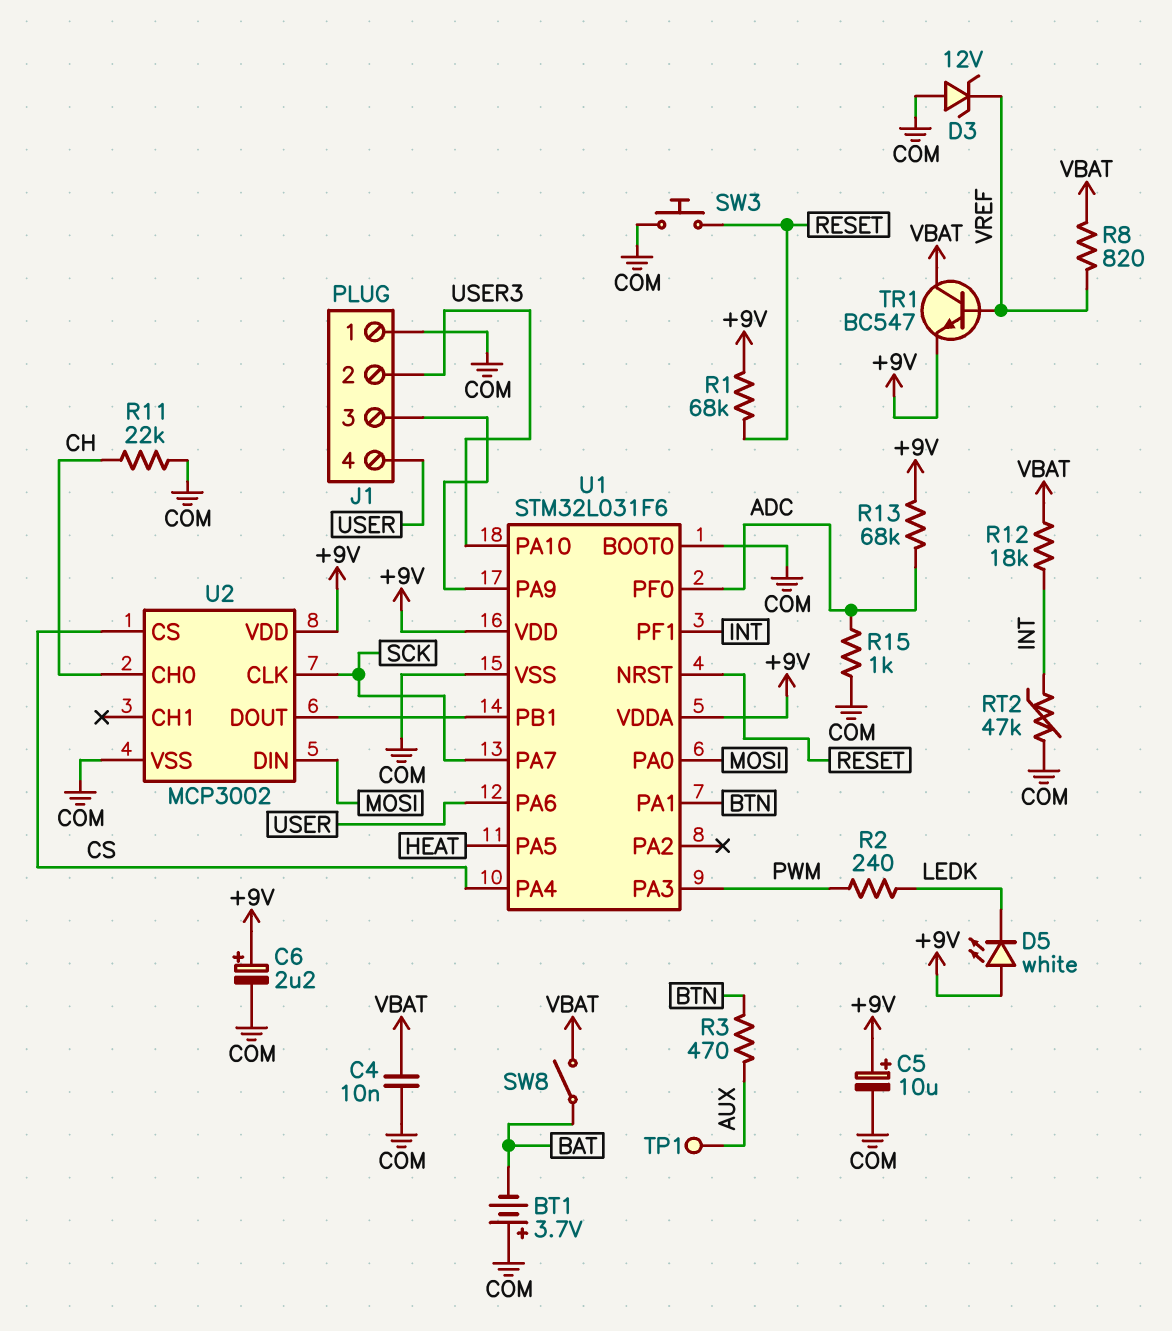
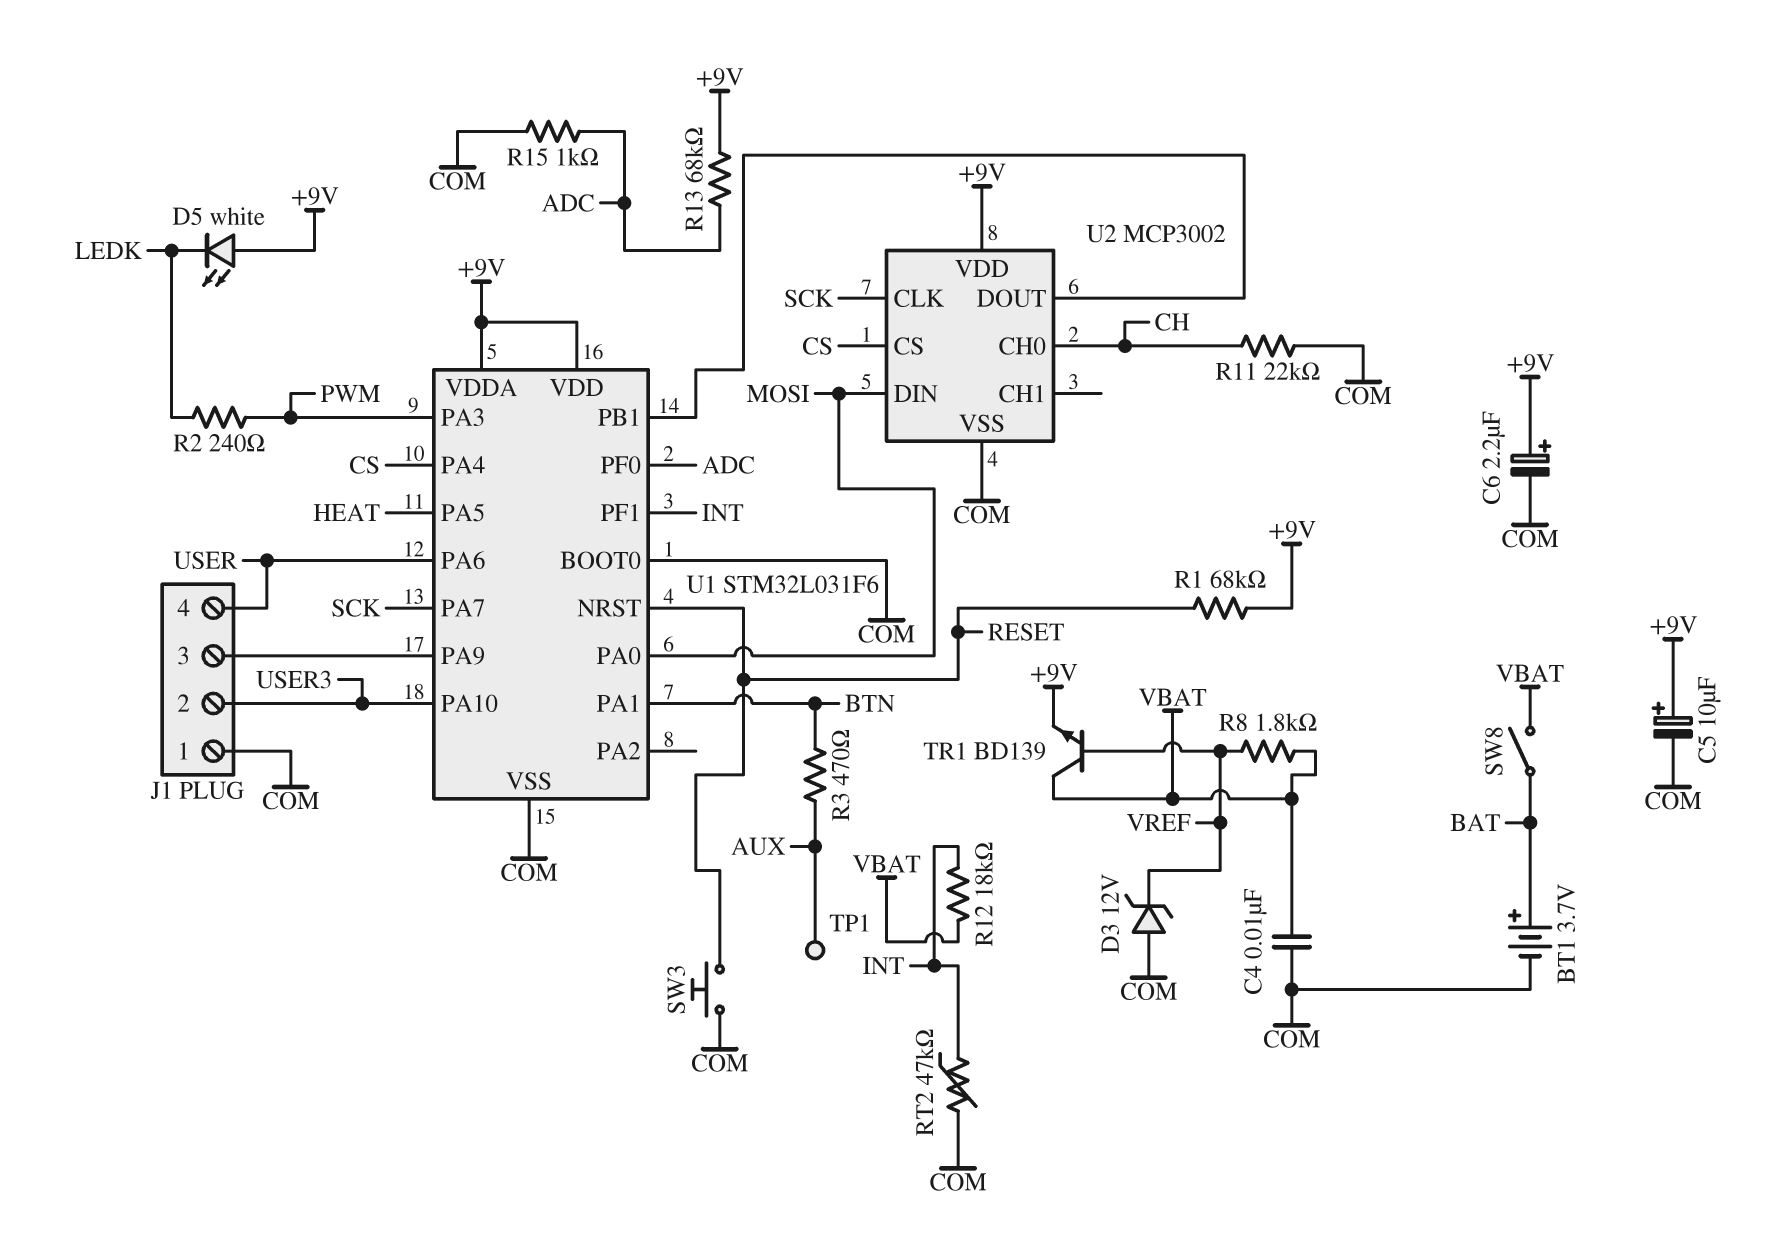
BT1: 3.7V (plus COM, minus BAT) -> 3.7V (plus BAT, minus COM)
R8: 820 (VBAT, VREF) -> 1.8k (VBAT, VREF)
TR1: NPN BC547 (B VREF, C VBAT, E +9V) -> NPN BD139 (B VREF, C VBAT, E +9V)

